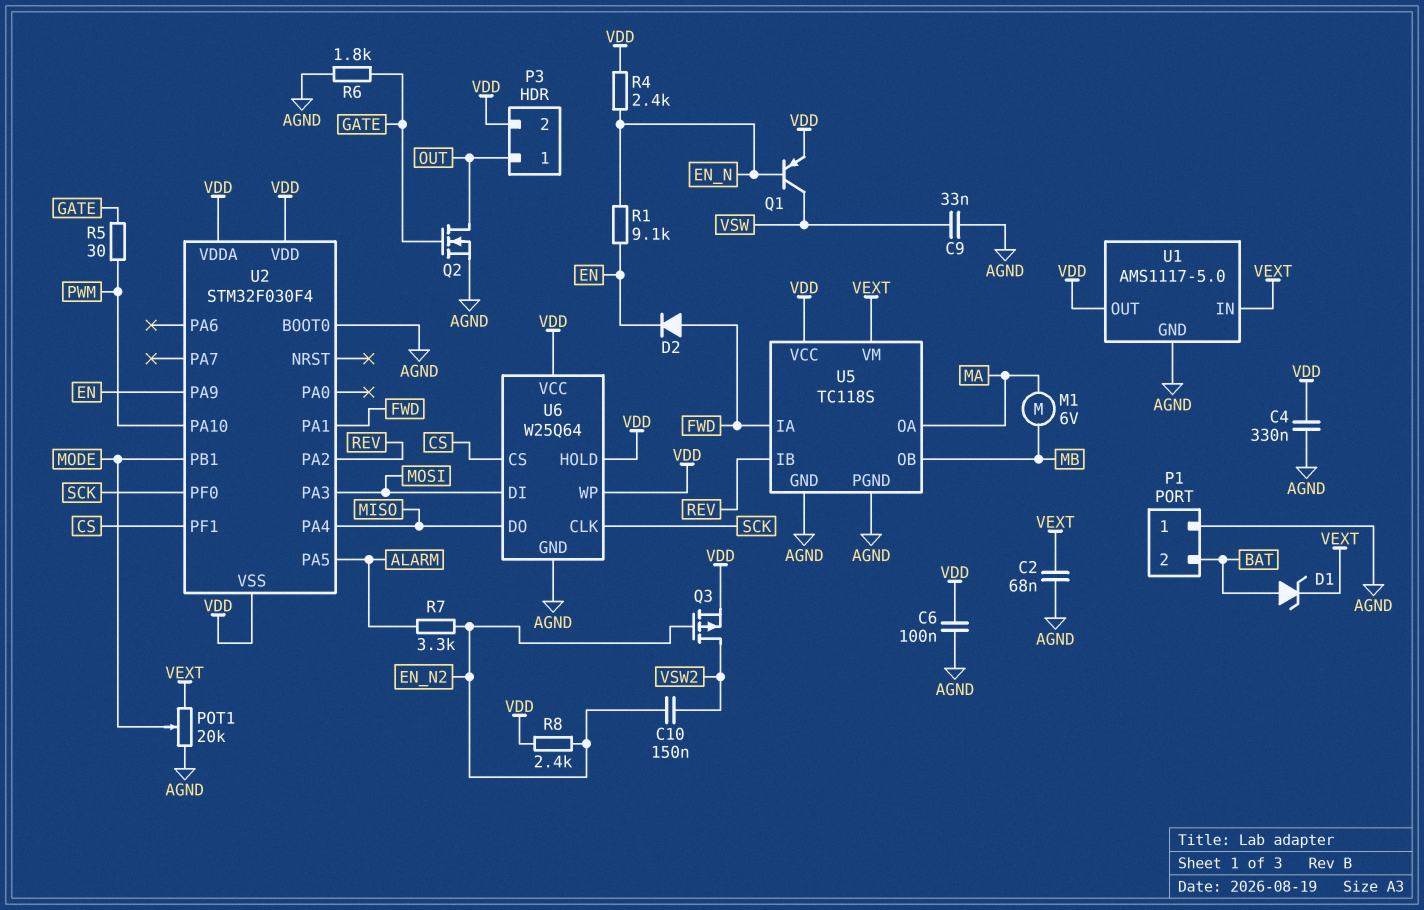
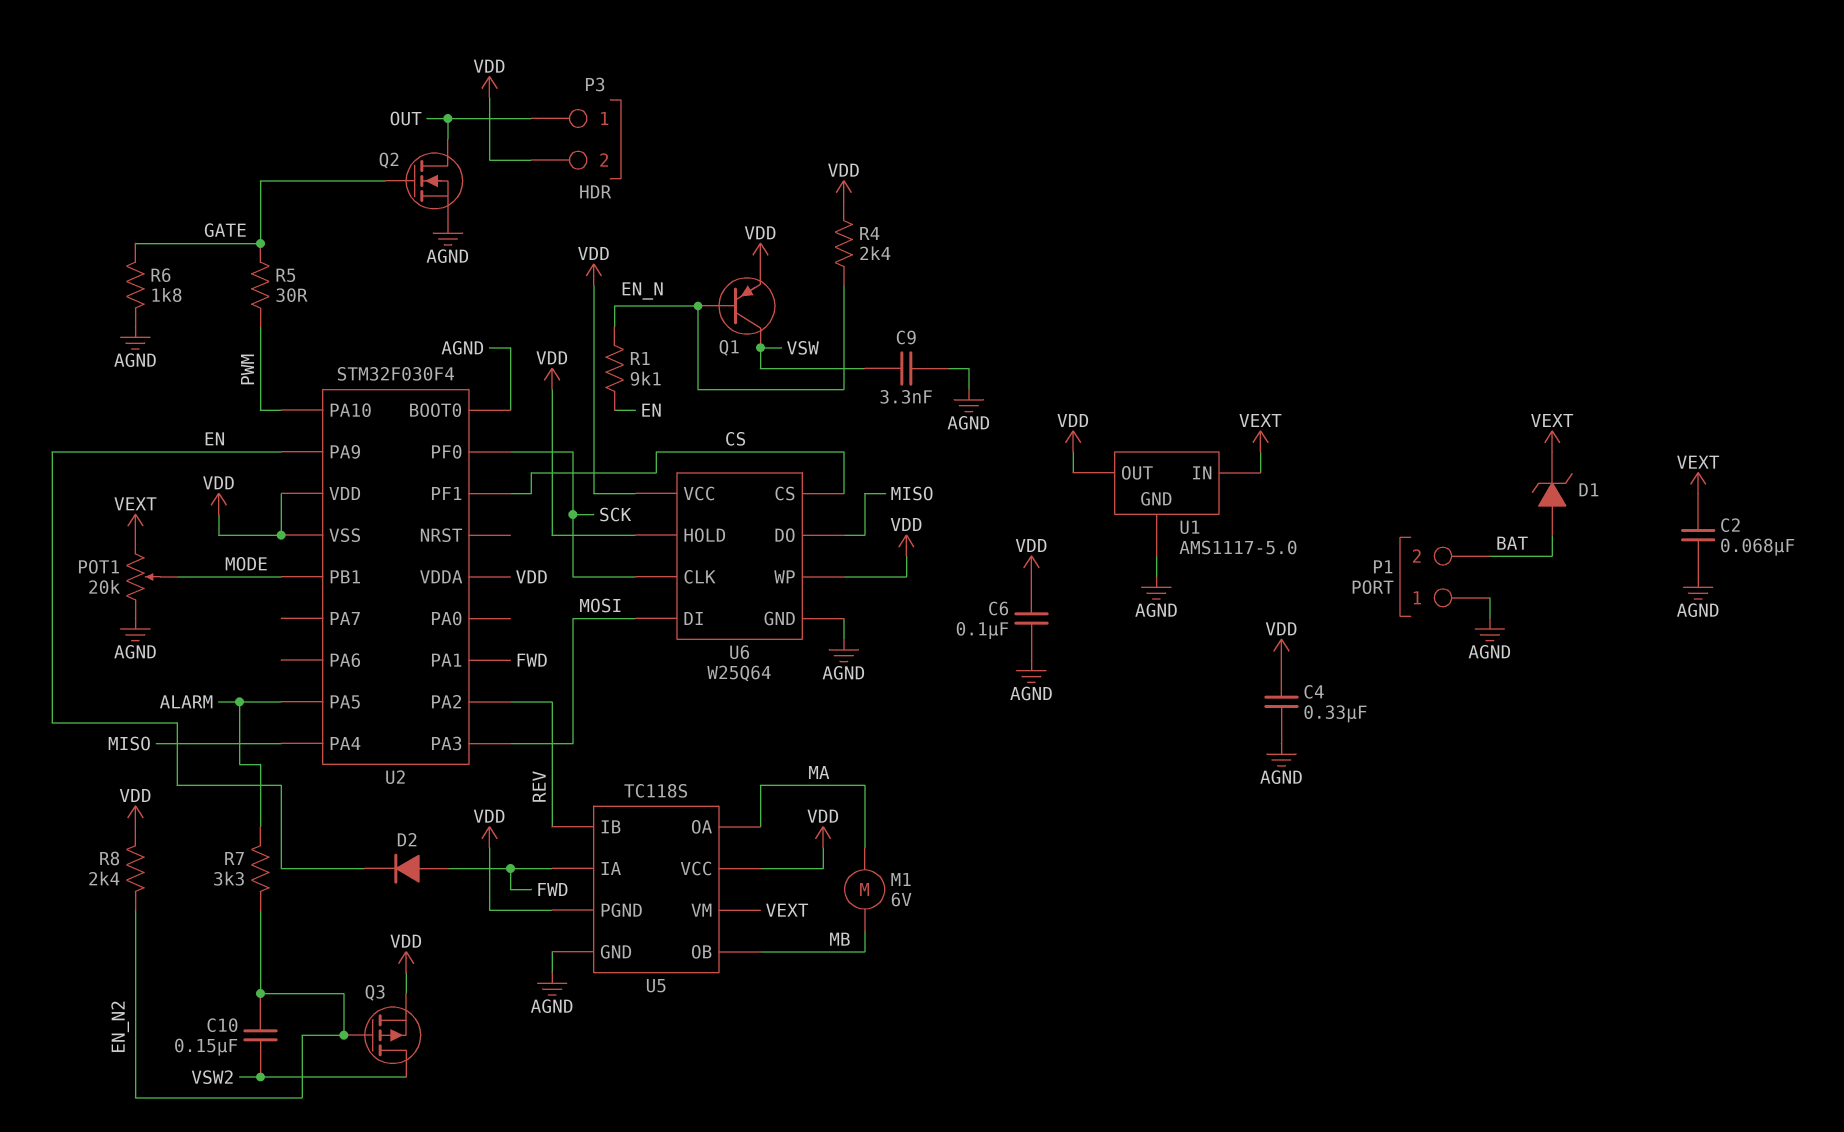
C9: 33nF (AGND, VSW) -> 3.3nF (AGND, VSW)
U5 pin PGND: AGND -> VDD

